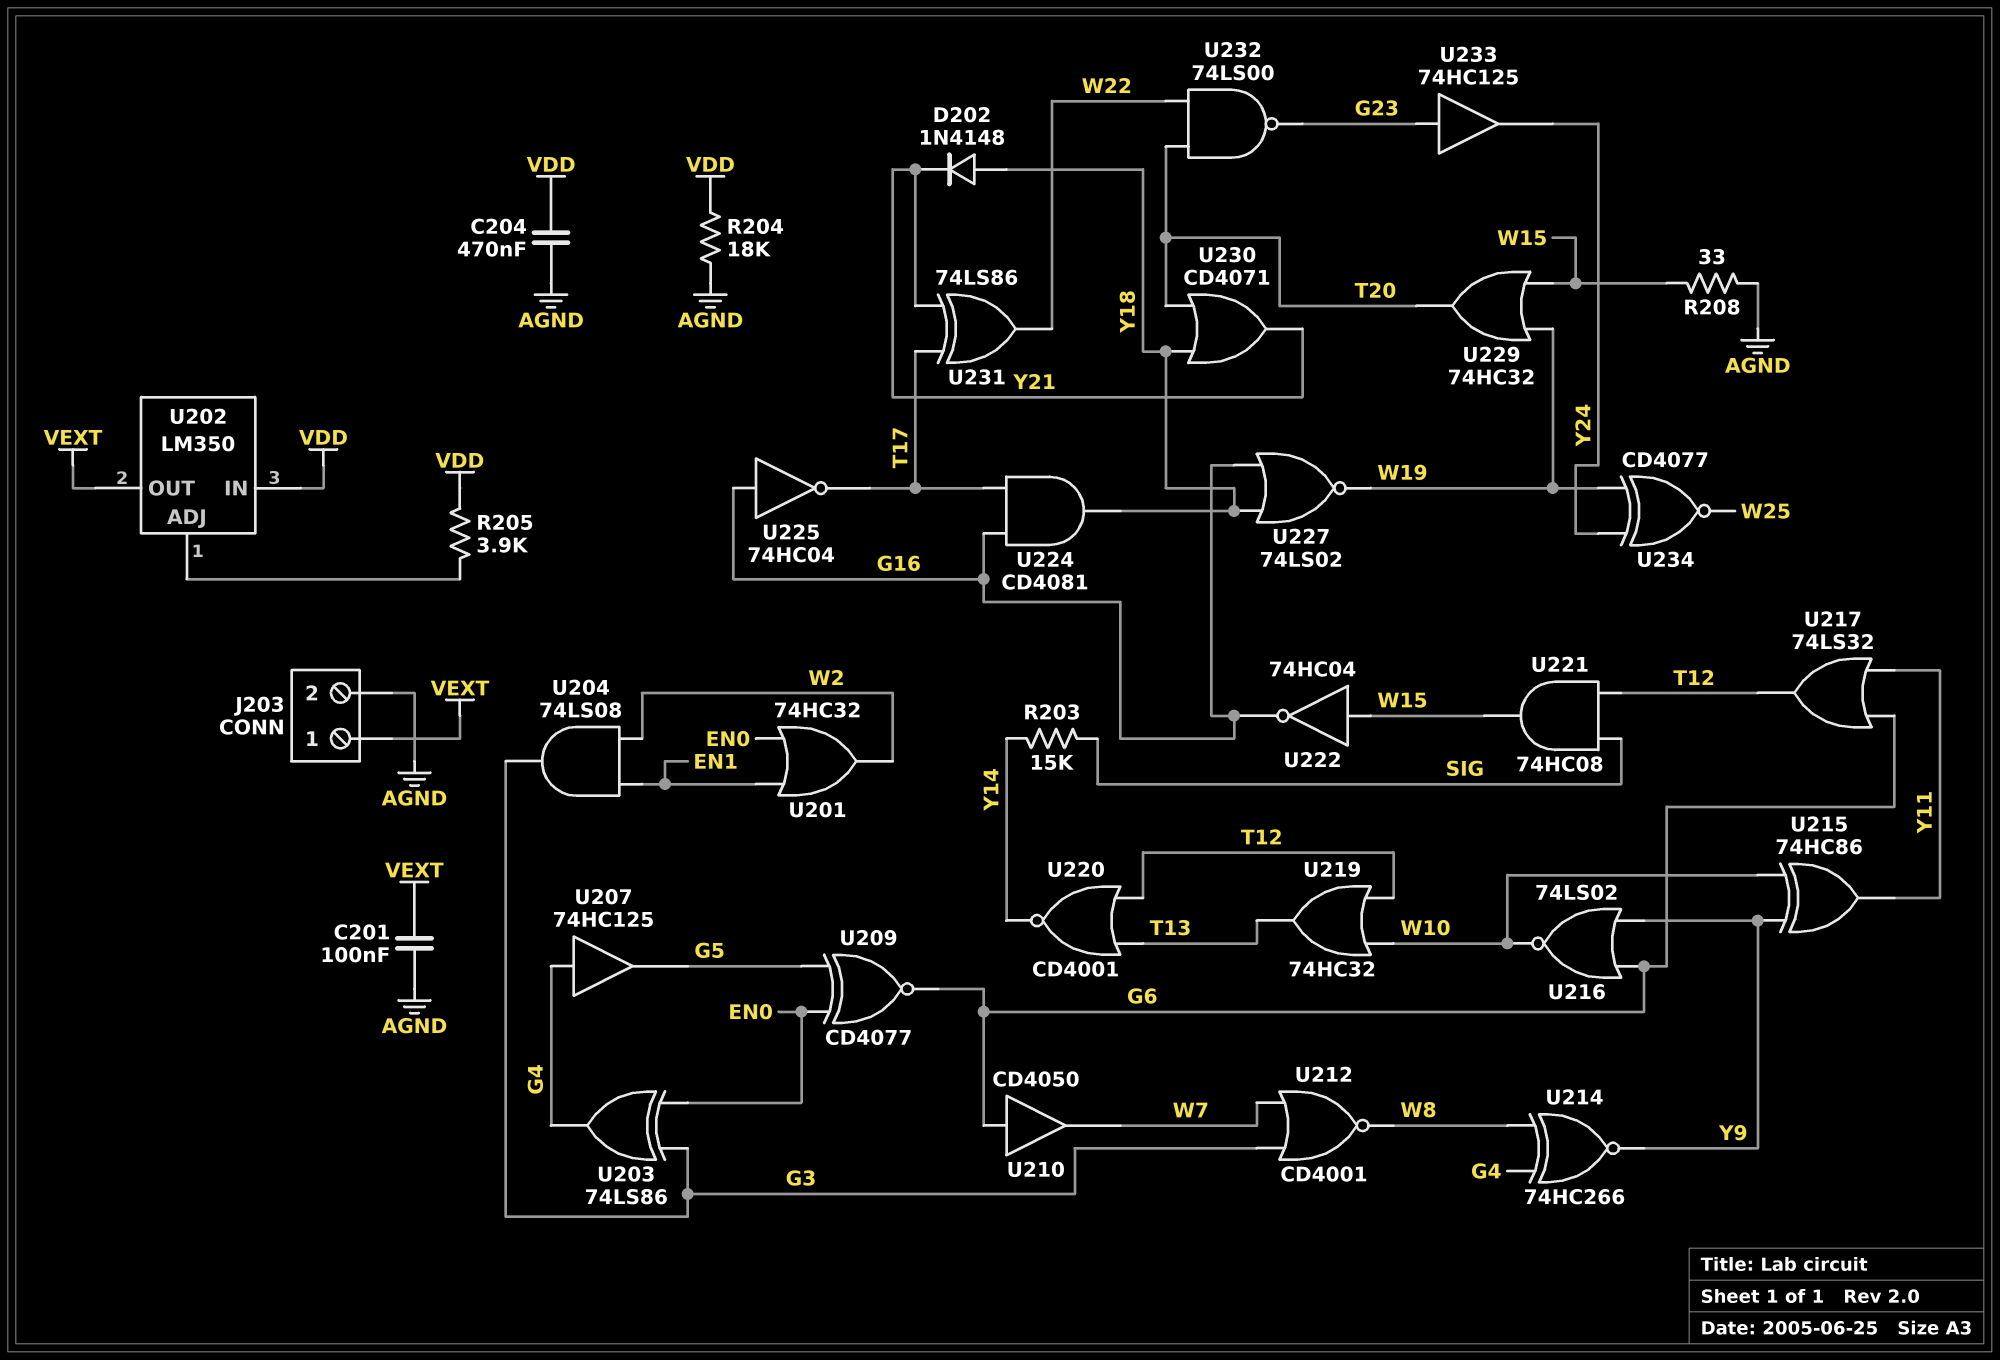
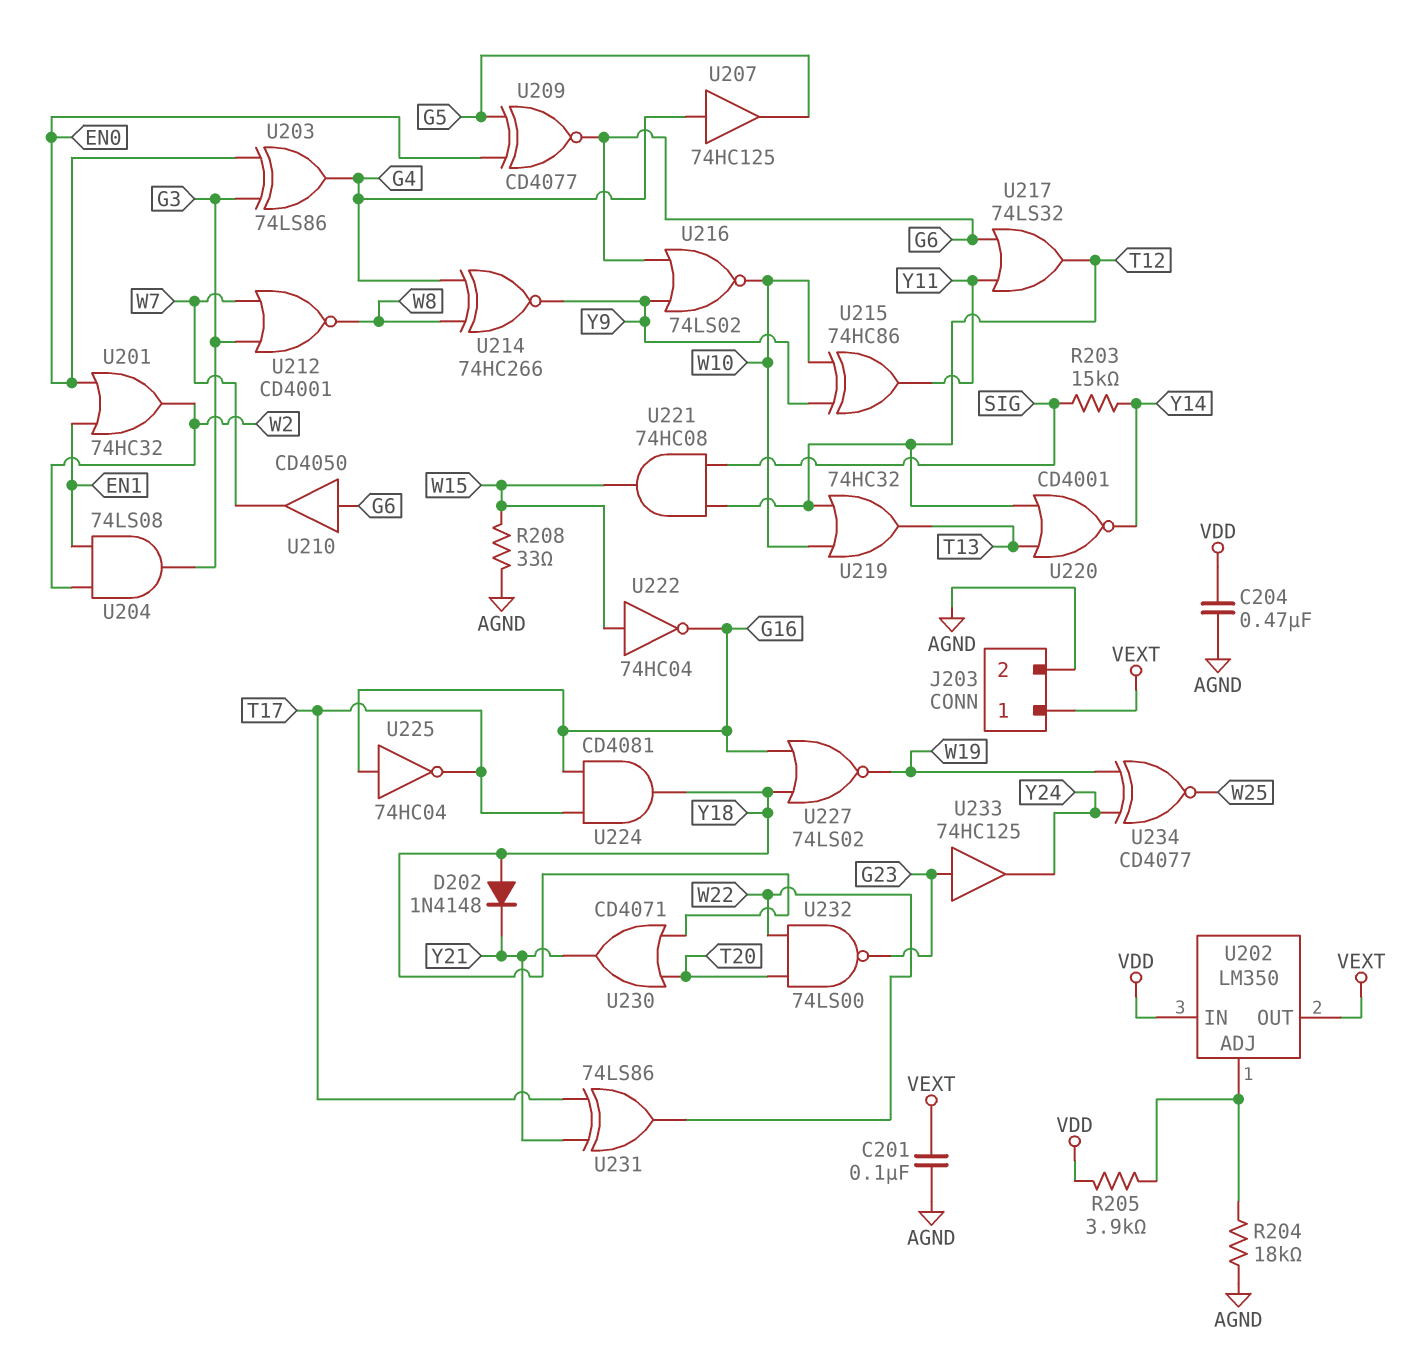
R204: 18k (AGND, VDD) -> 18k (AGND, U202/ADJ)
U229: OR 74HC32 (in W15, in W19, out T20) -> none

